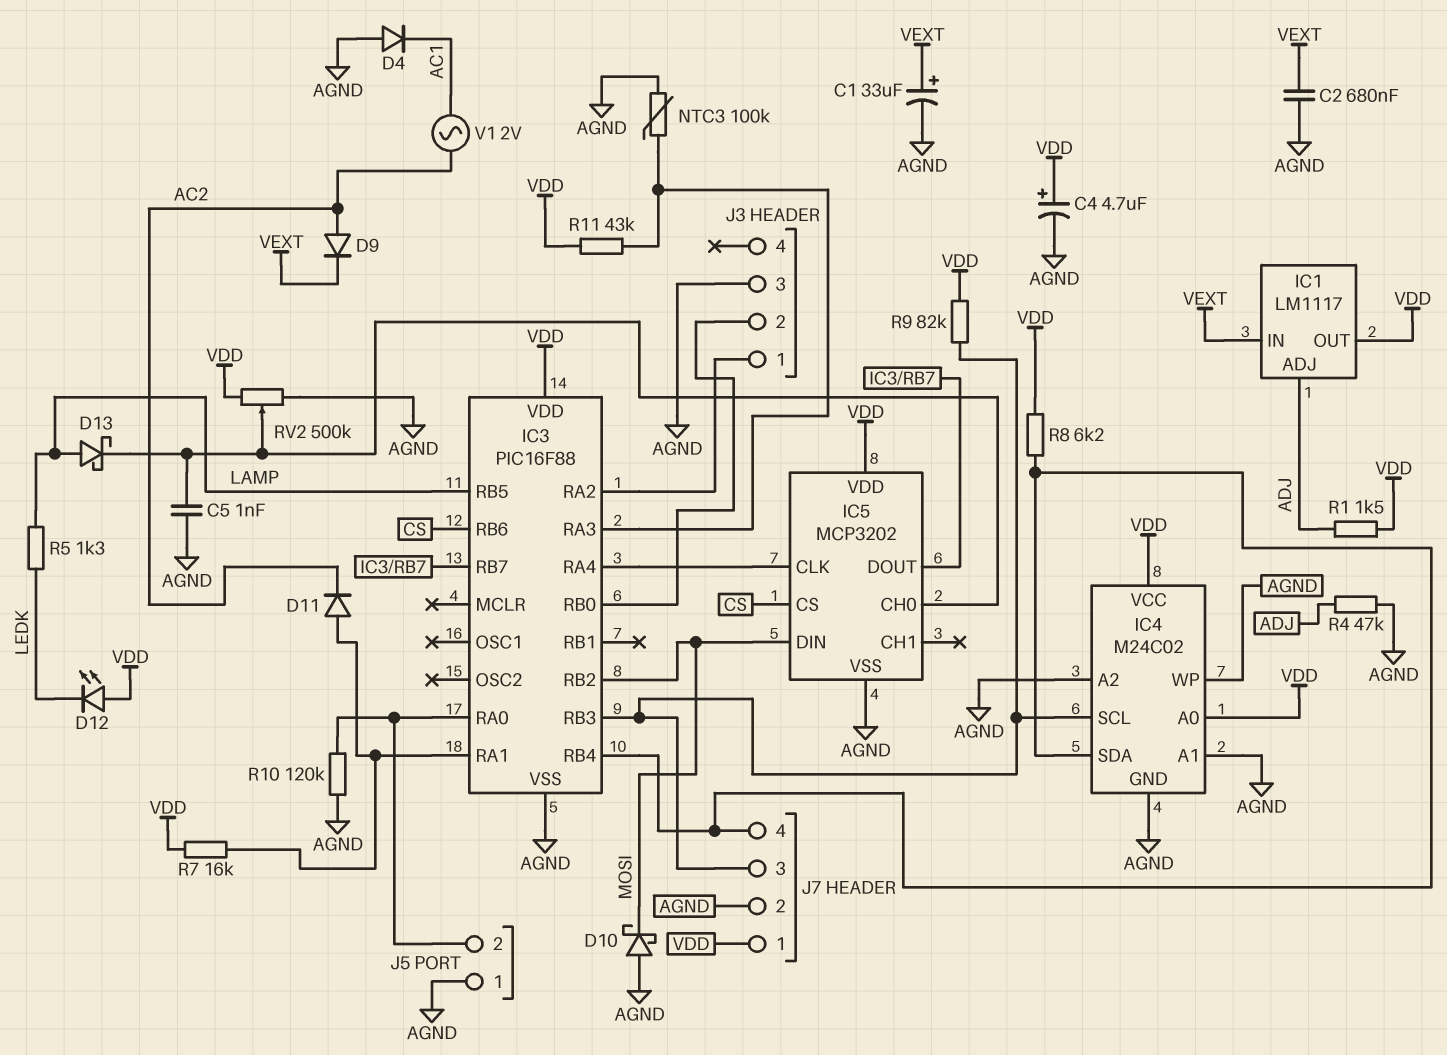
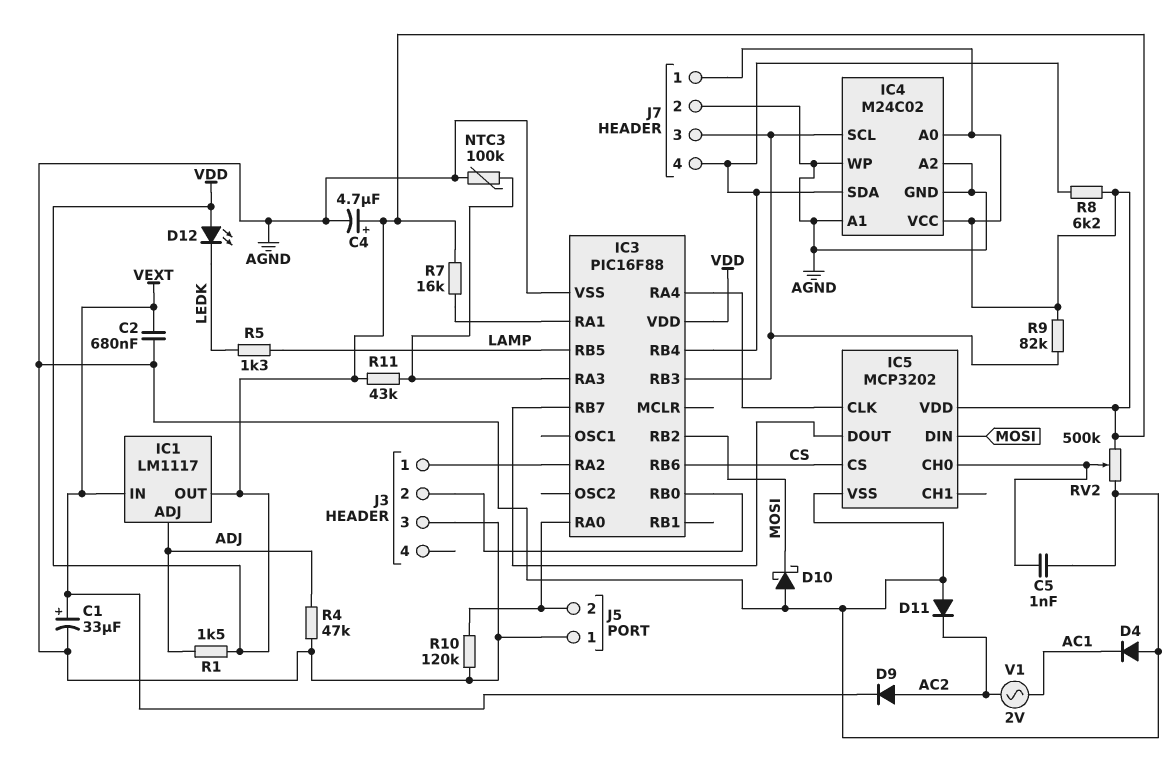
D11: diode (A IC3/RA1, K AC2) -> diode (A AGND, K AC2)
D13: schottky (A LAMP, K IC5/CH0) -> none

